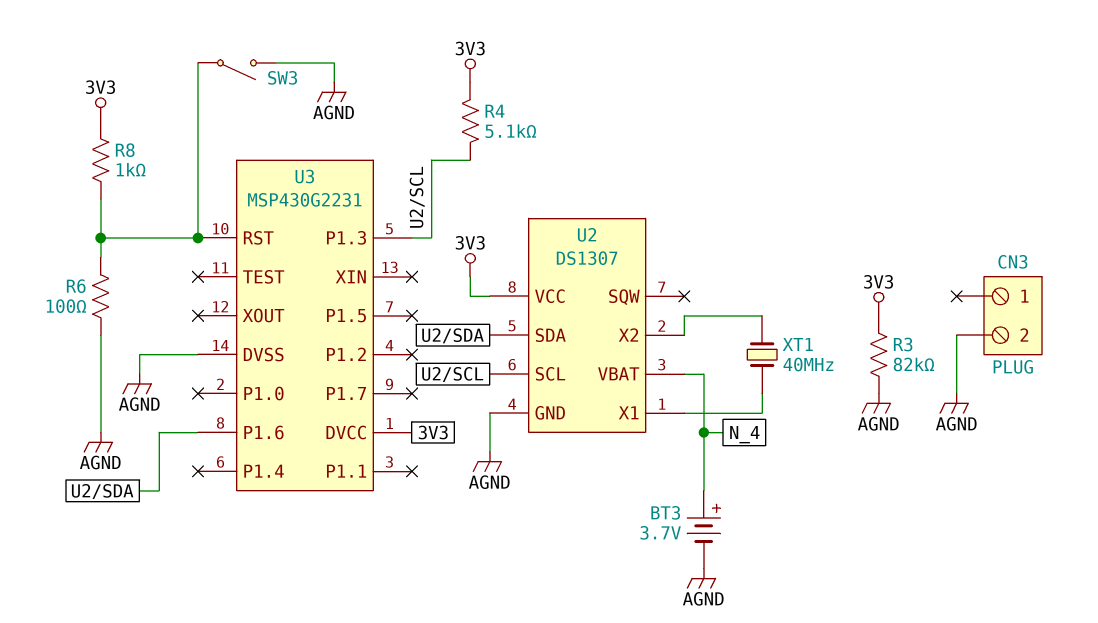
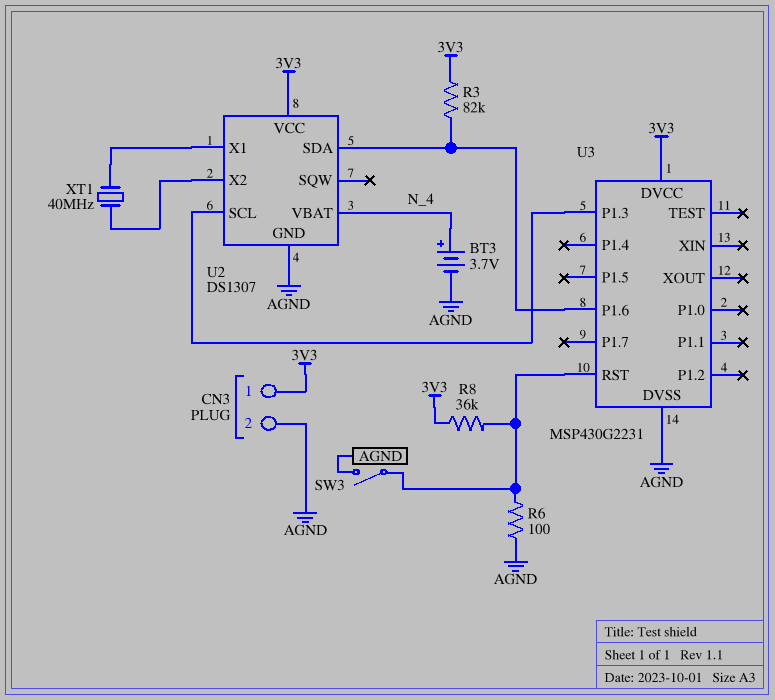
CN3 pin 1: none -> 3V3
R3: 82k (3V3, AGND) -> 82k (3V3, U2/SDA)
R4: 5.1k (3V3, U2/SCL) -> none
R8: 1k (3V3, U3/RST) -> 36k (3V3, U3/RST)

